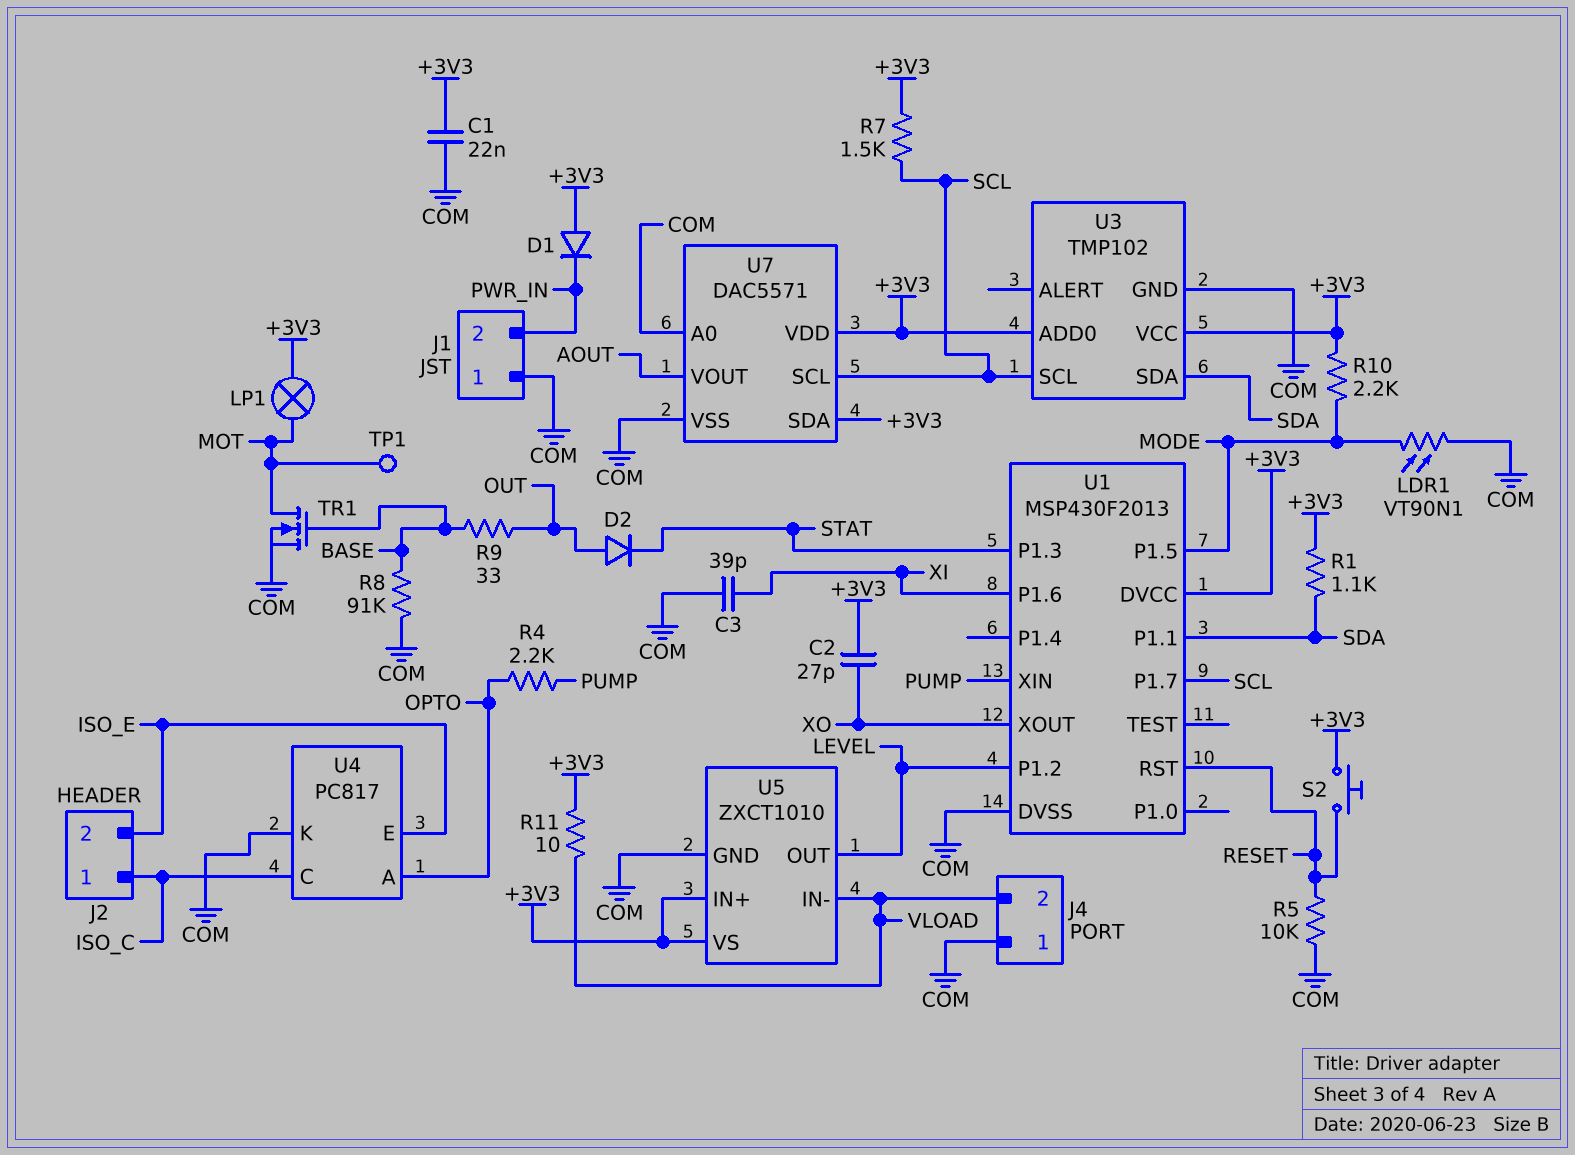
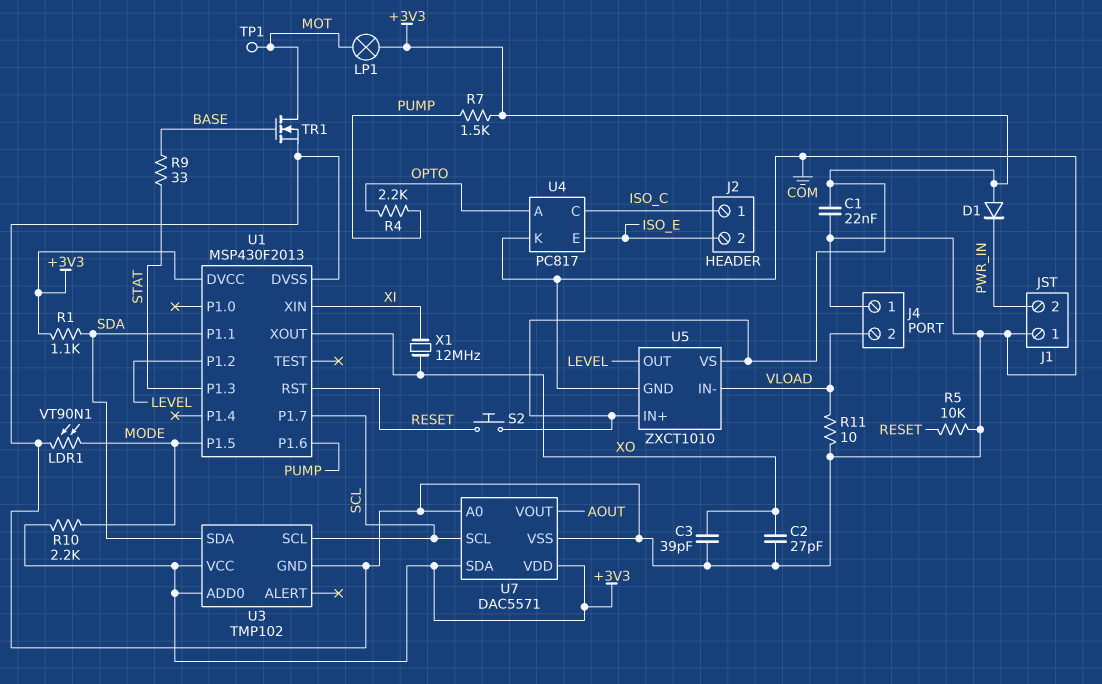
C2: 27pF (+3V3, XO) -> 27pF (COM, XO)
C3: 39pF (COM, XI) -> 39pF (COM, XO)
D2: diode (A OUT, K STAT) -> none
R7: 1.5k (+3V3, SCL) -> 1.5k (+3V3, PUMP)
R8: 91k (BASE, COM) -> none
R9: 33 (BASE, OUT) -> 33 (BASE, STAT)
R11: 10 (+3V3, VLOAD) -> 10 (COM, VLOAD)
U1 pin P1.6: XI -> PUMP
U1 pin XIN: PUMP -> XI
X1: none -> 12MHz (XI, XO)

